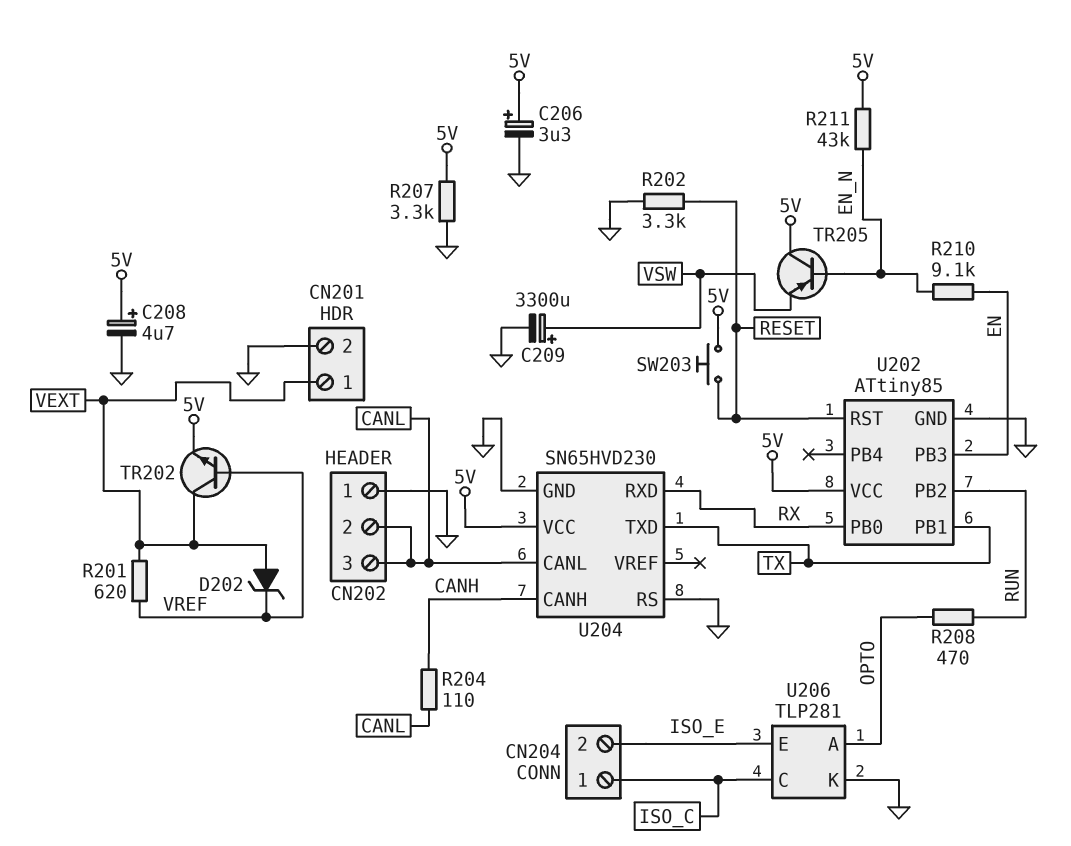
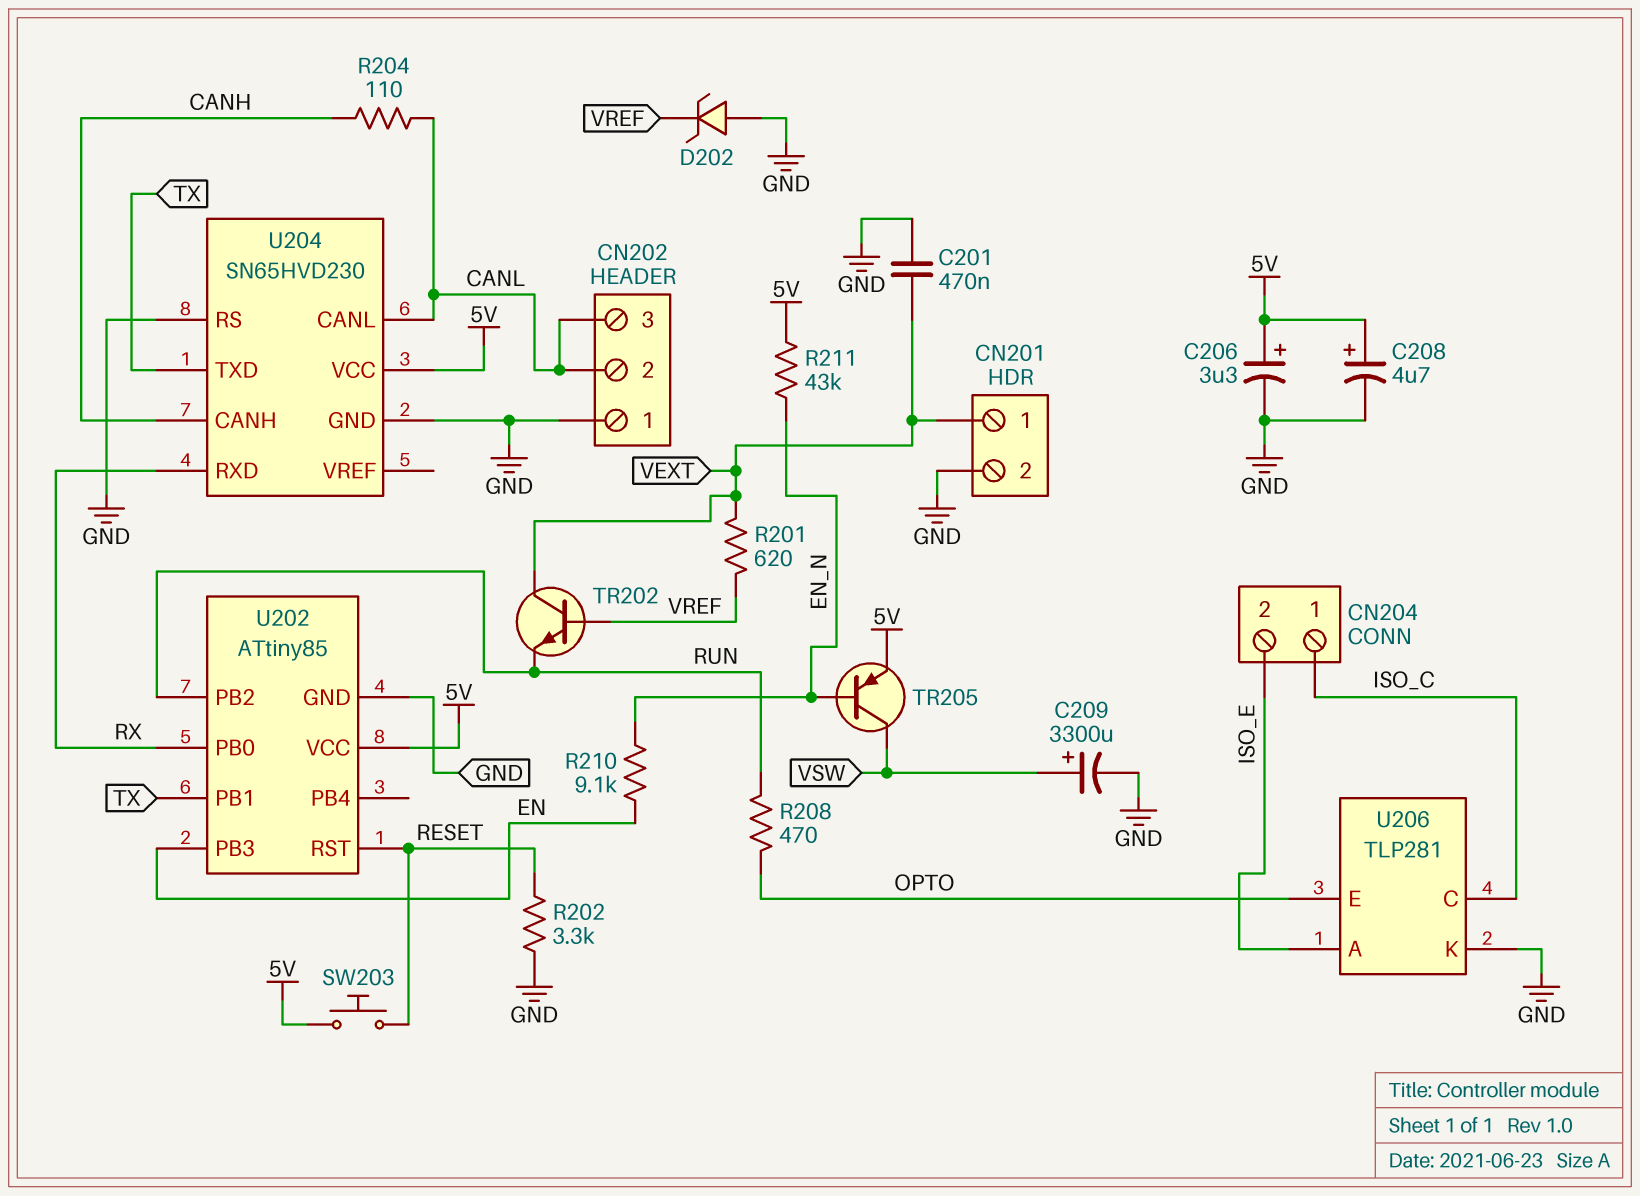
C201: none -> 470nF (GND, VEXT)
D202: zener (A VEXT, K VREF) -> zener (A GND, K VREF)
R207: 3.3k (5V, GND) -> none
TR202: NPN (B VREF, C VEXT, E 5V) -> NPN (B VREF, C VEXT, E RUN)
TR205: PNP (B EN_N, C 5V, E VSW) -> PNP (B EN_N, C VSW, E 5V)
U206 pin A: OPTO -> ISO_E
U206 pin E: ISO_E -> OPTO

